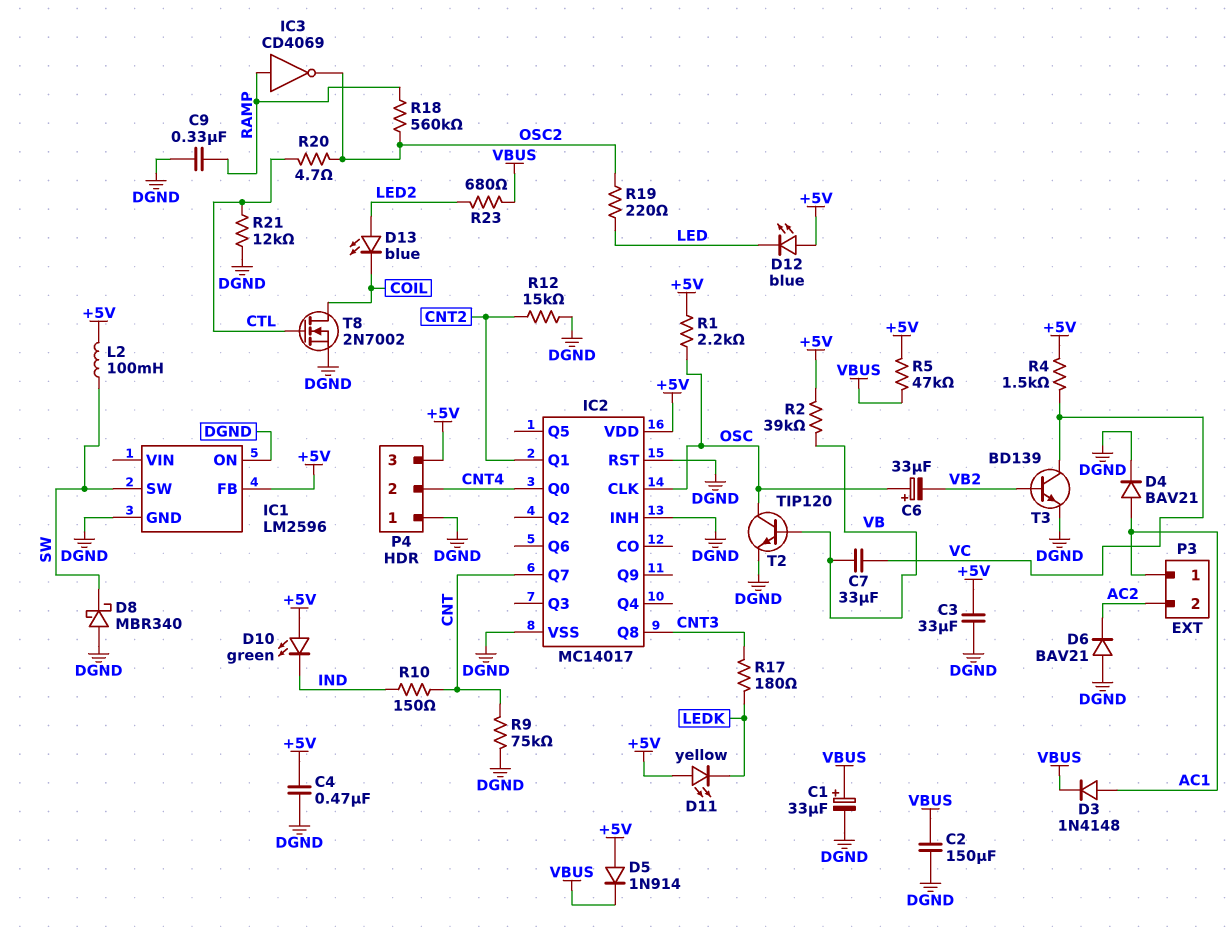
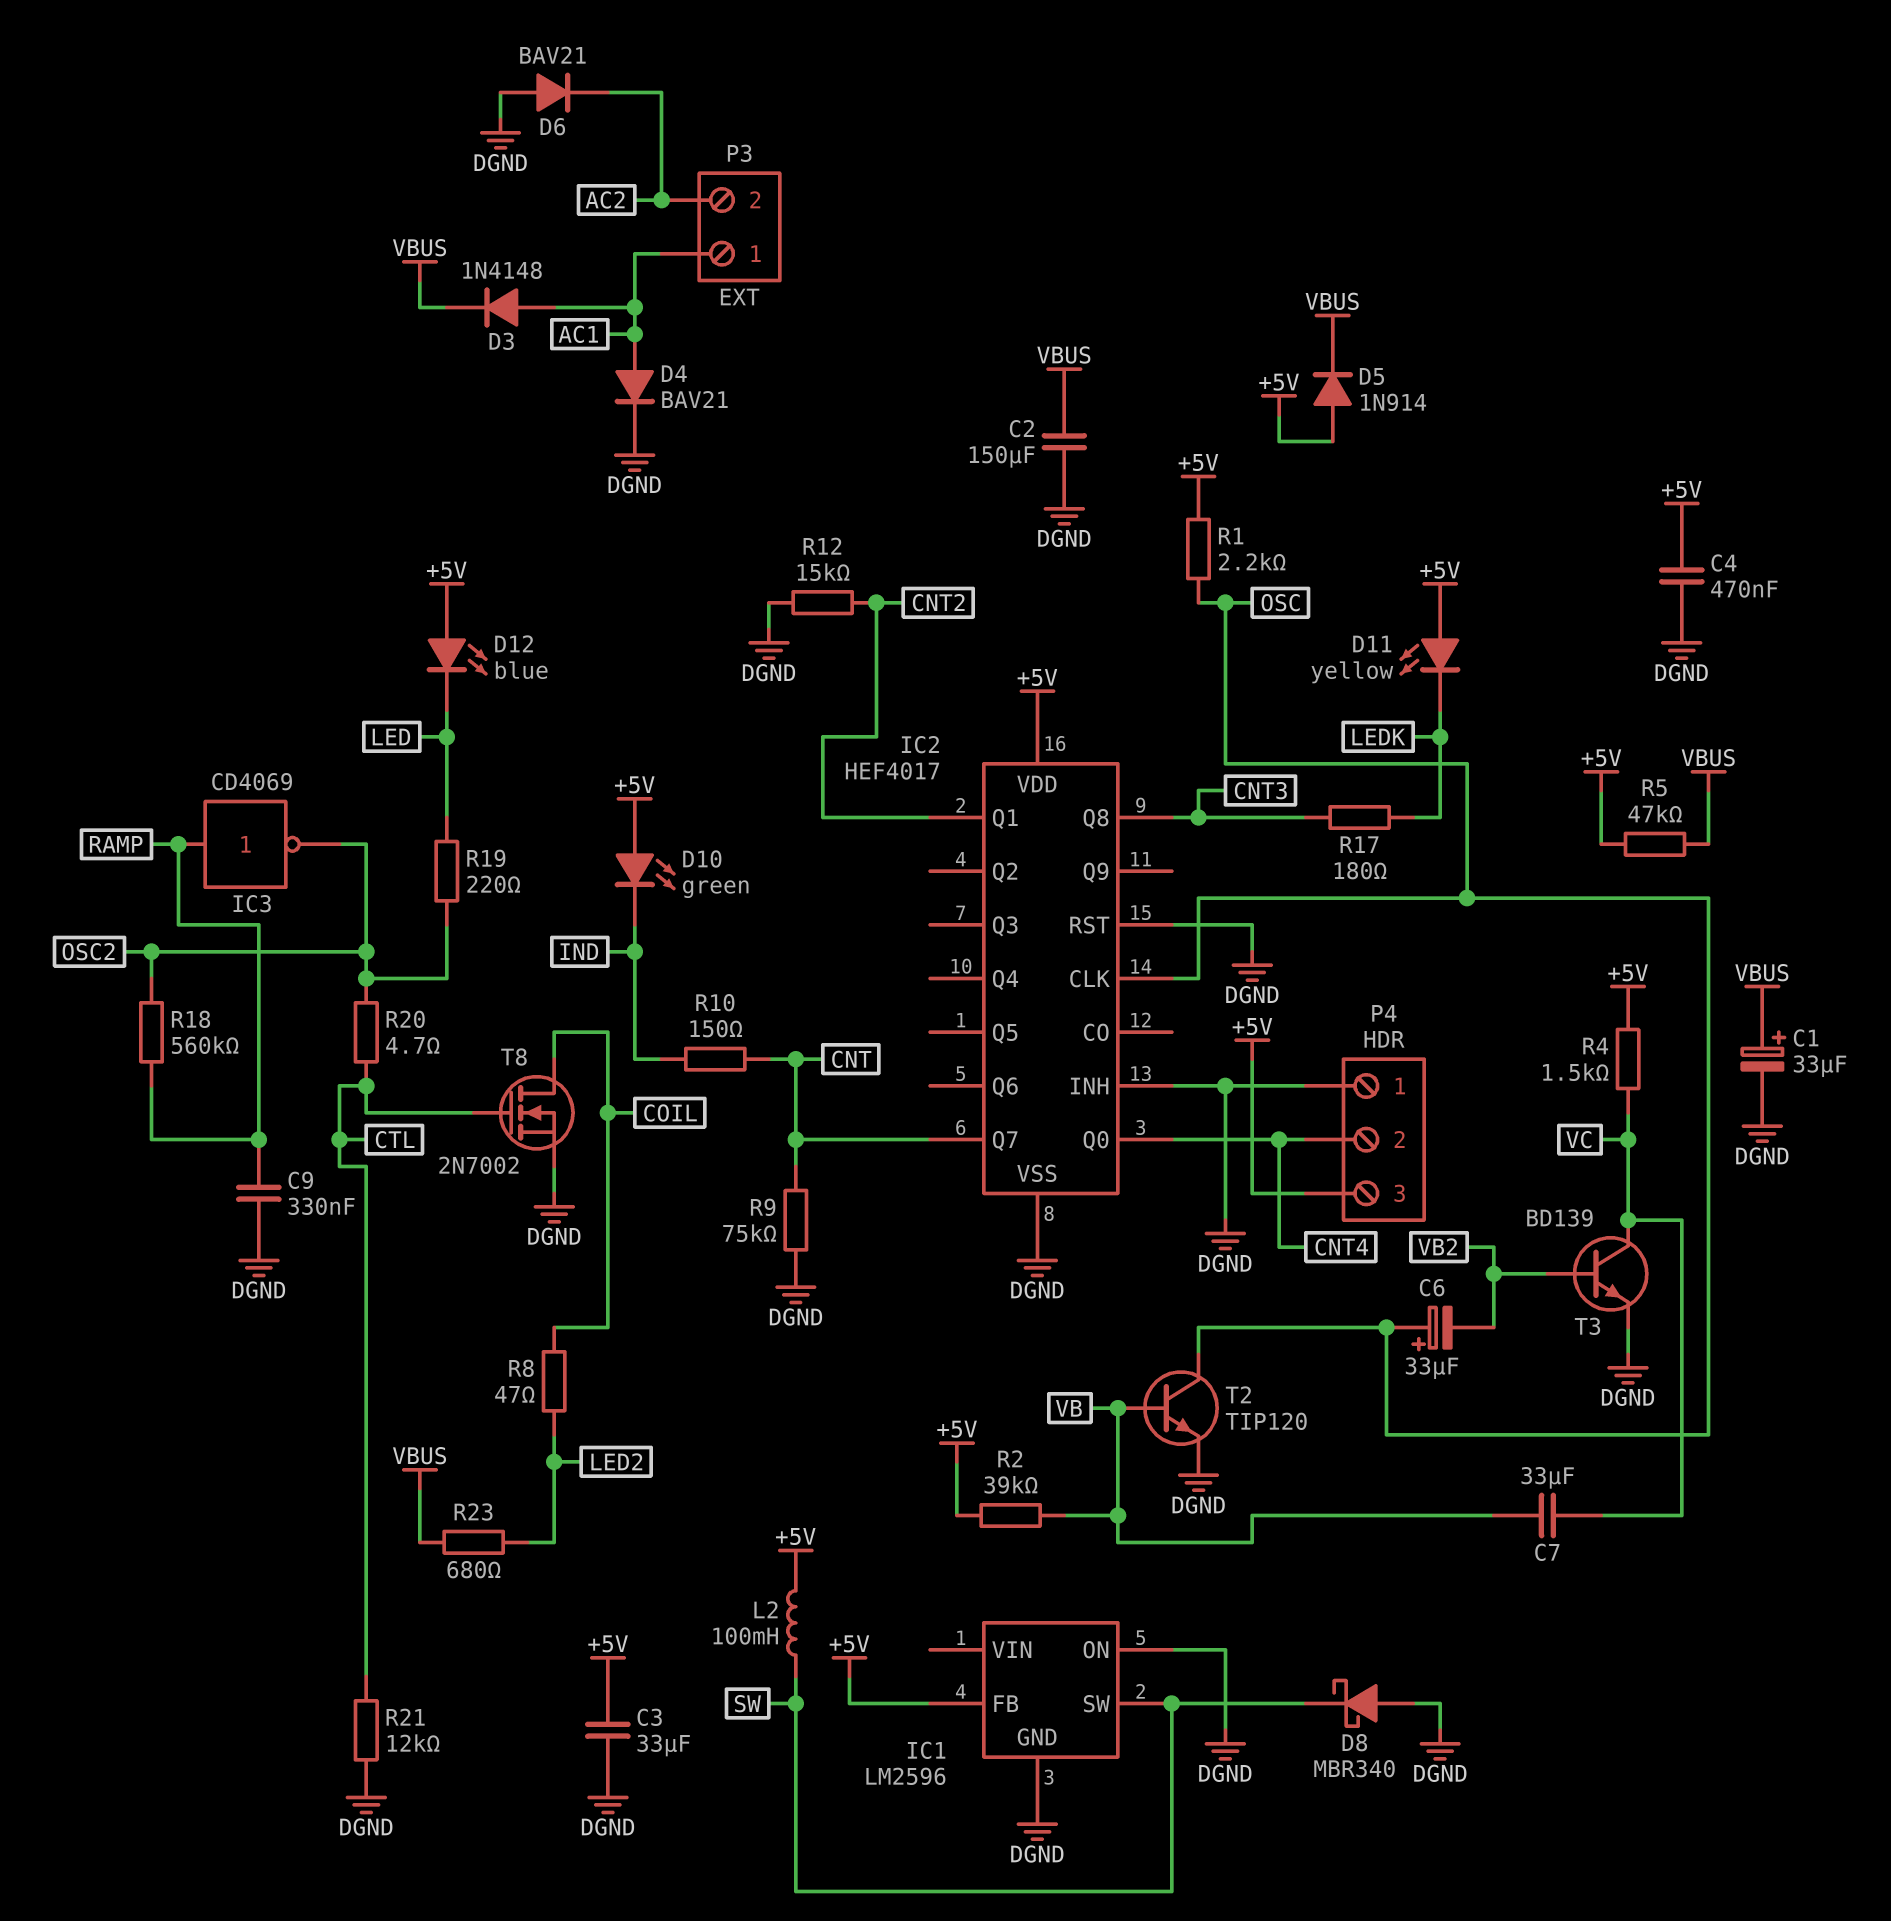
D13: LED blue (A LED2, K COIL) -> none
IC2: MC14017 -> HEF4017
R8: none -> 47 (COIL, LED2)

